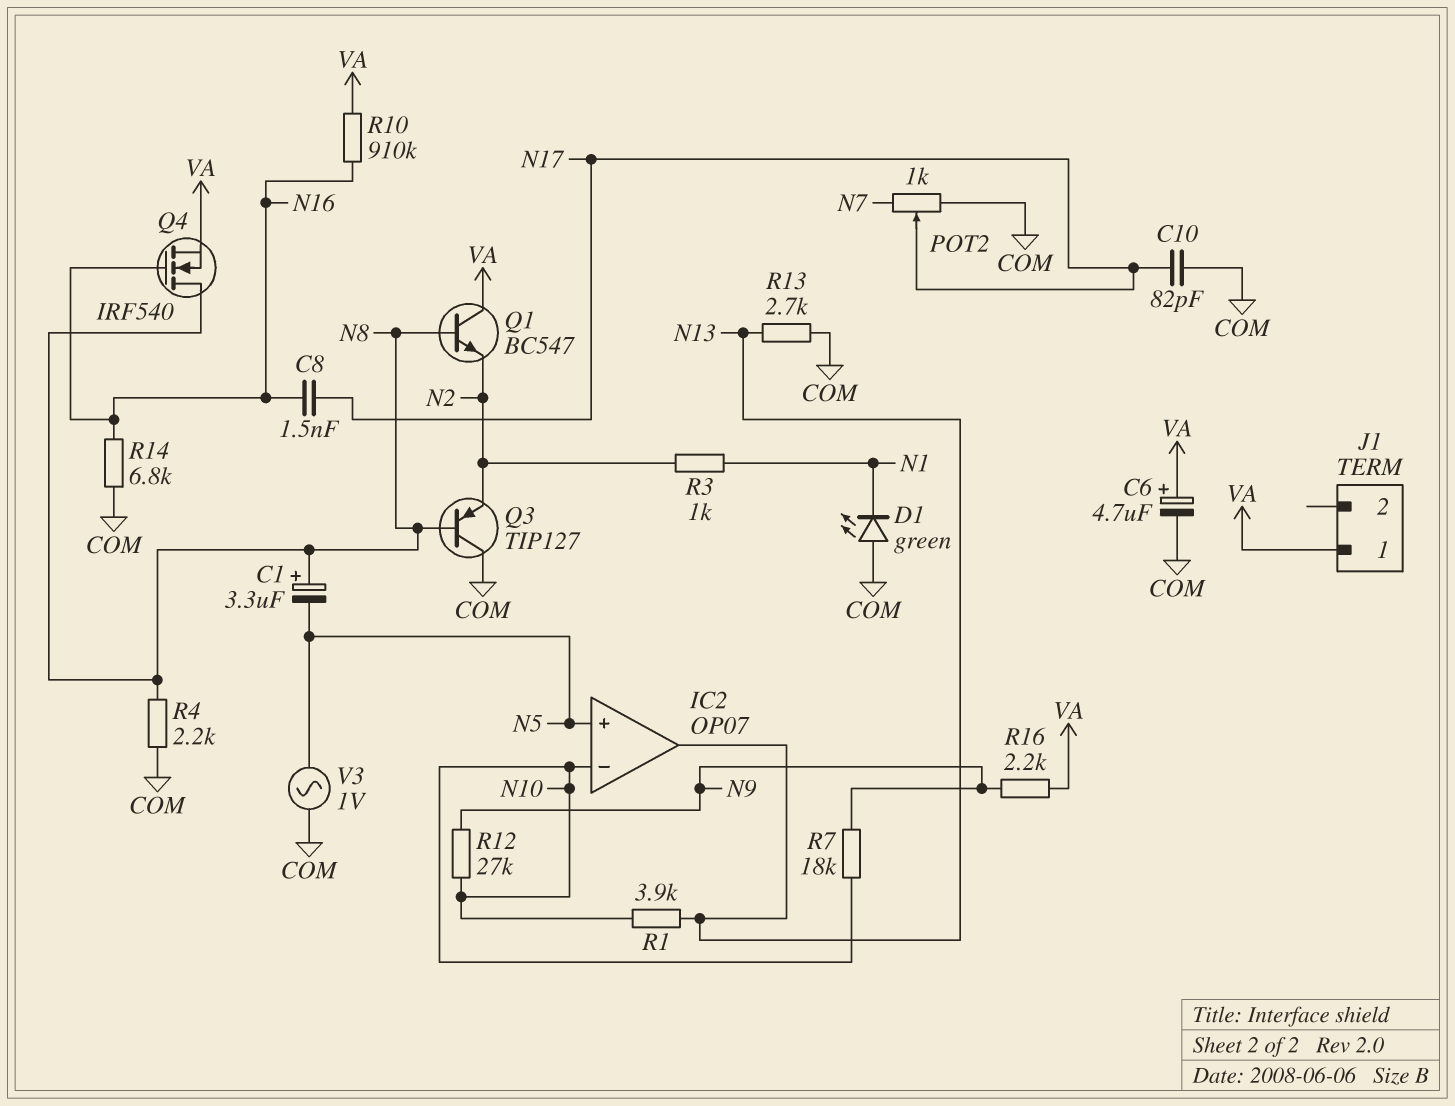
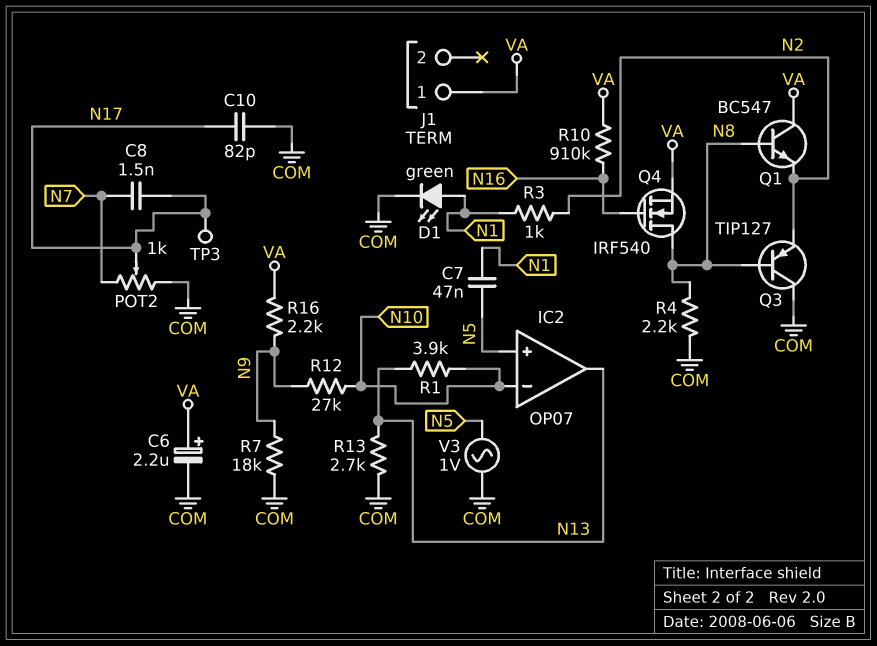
C1: 3.3uF (plus N8, minus N5) -> none
C6: 4.7uF (plus VA, minus COM) -> 2.2uF (plus VA, minus COM)
C7: none -> 47nF (N1, N5)
C8: 1.5nF (N16, N17) -> 1.5nF (N7, N17)
D1: LED green (A COM, K N1) -> LED green (A N1, K COM)
R7: 18k (N9, N10) -> 18k (COM, N9)
R14: 6.8k (COM, N16) -> none
TP3: none -> test point (N17)

